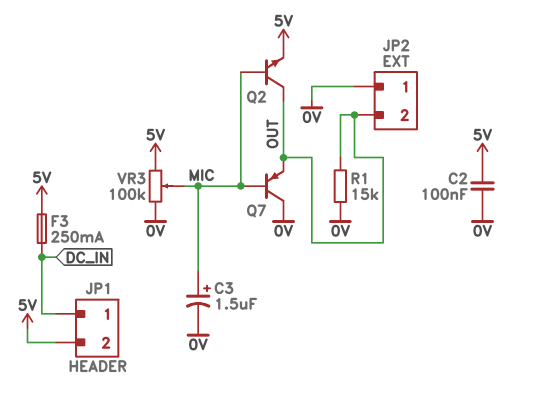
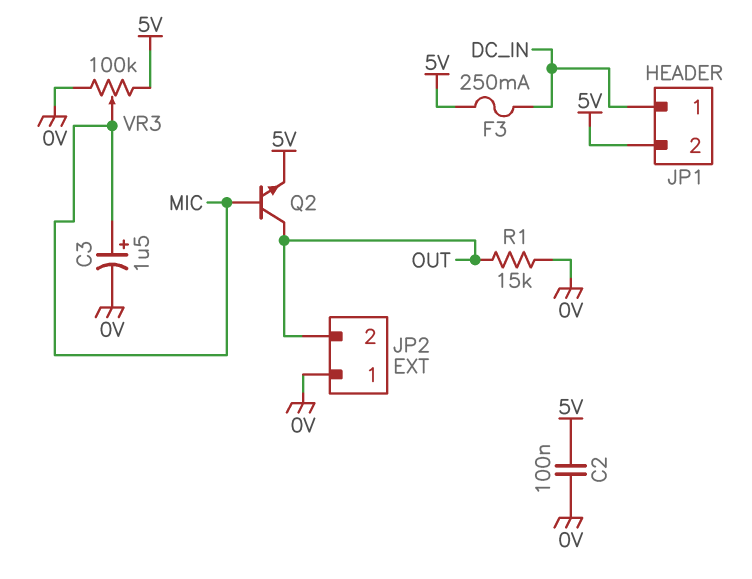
Q7: PNP (B MIC, C 0V, E OUT) -> none

